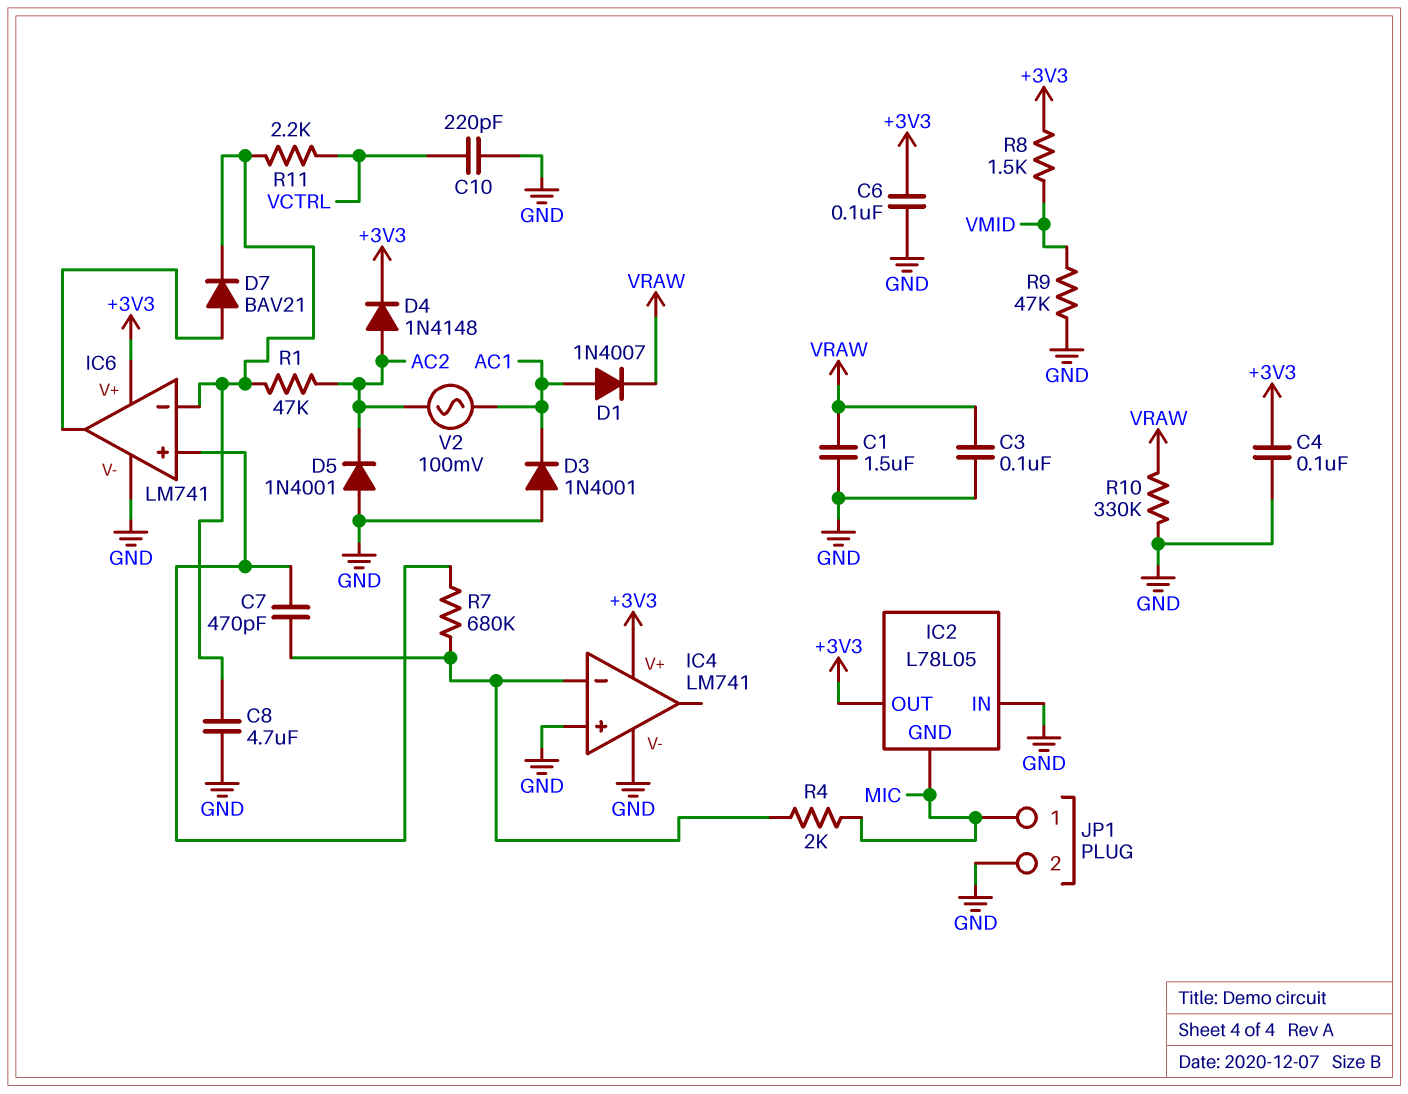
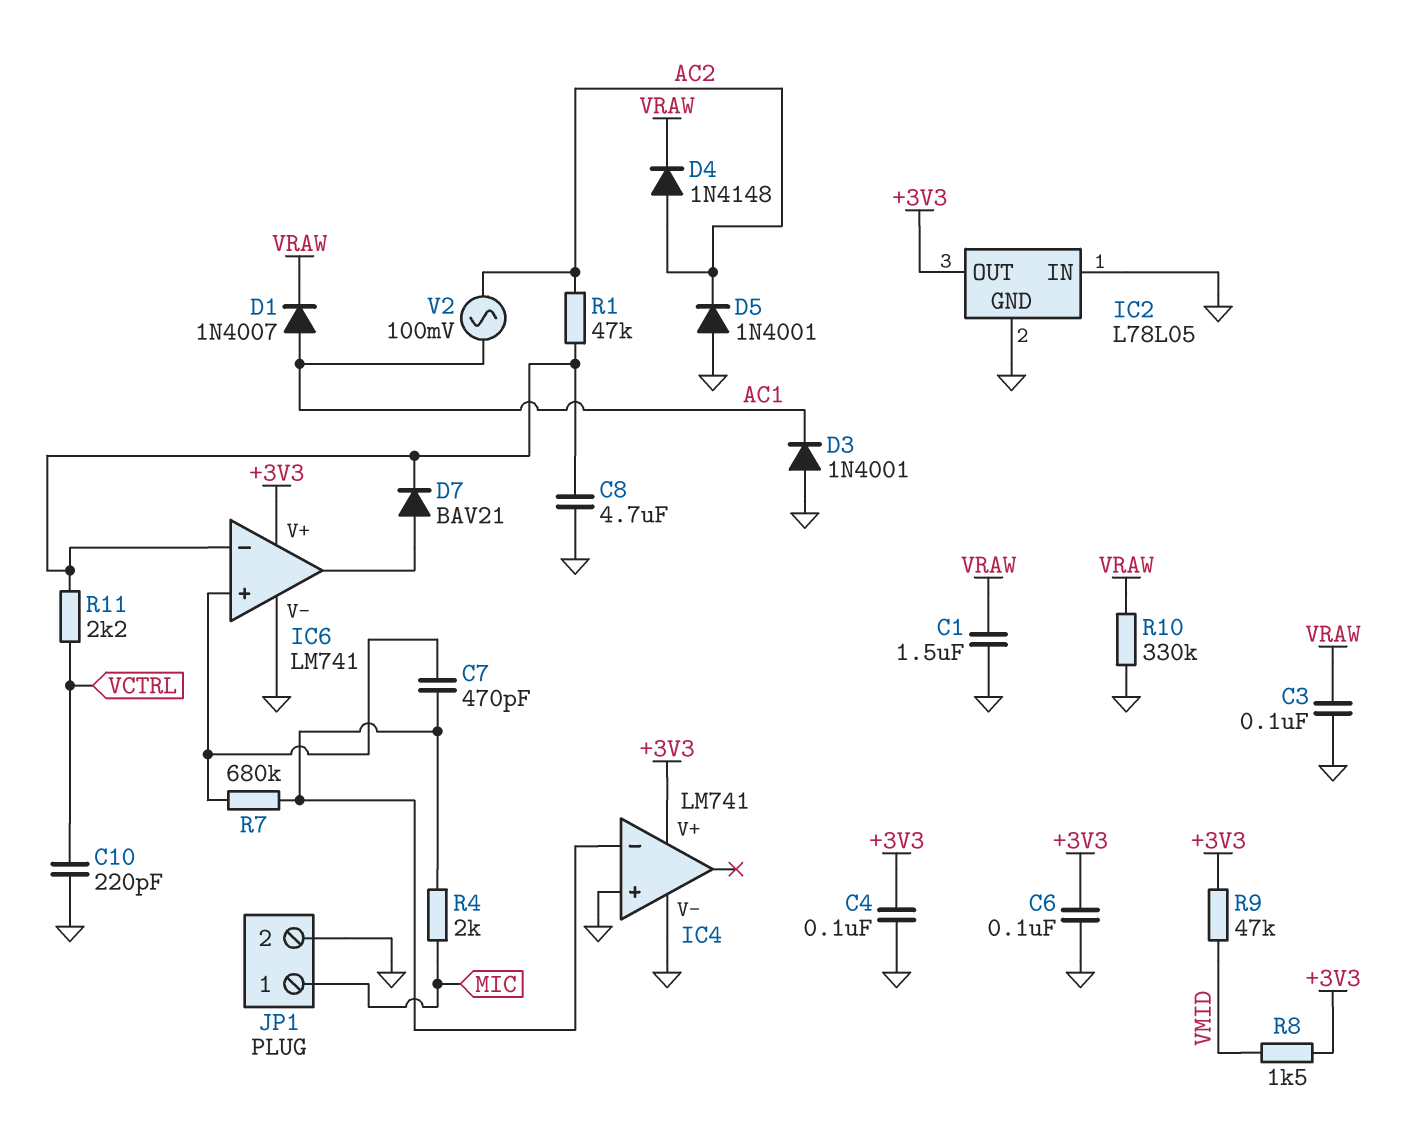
D4: diode 1N4148 (A AC2, K +3V3) -> diode 1N4148 (A AC2, K VRAW)
IC2 pin GND: MIC -> GND
R9: 47k (GND, VMID) -> 47k (+3V3, VMID)

